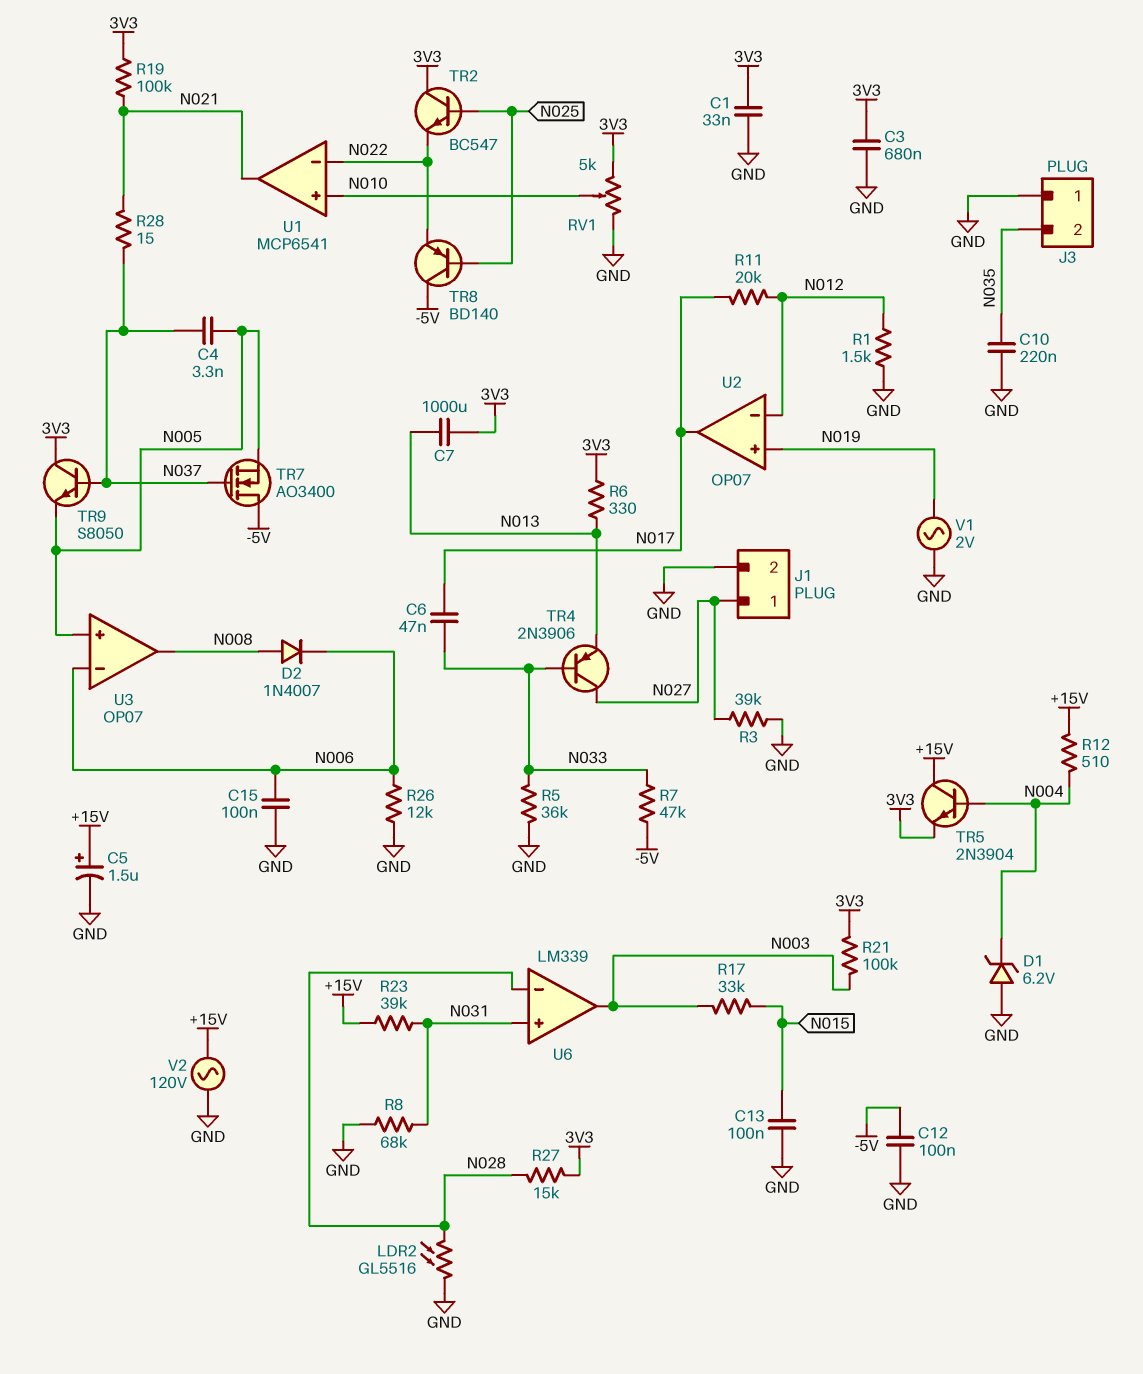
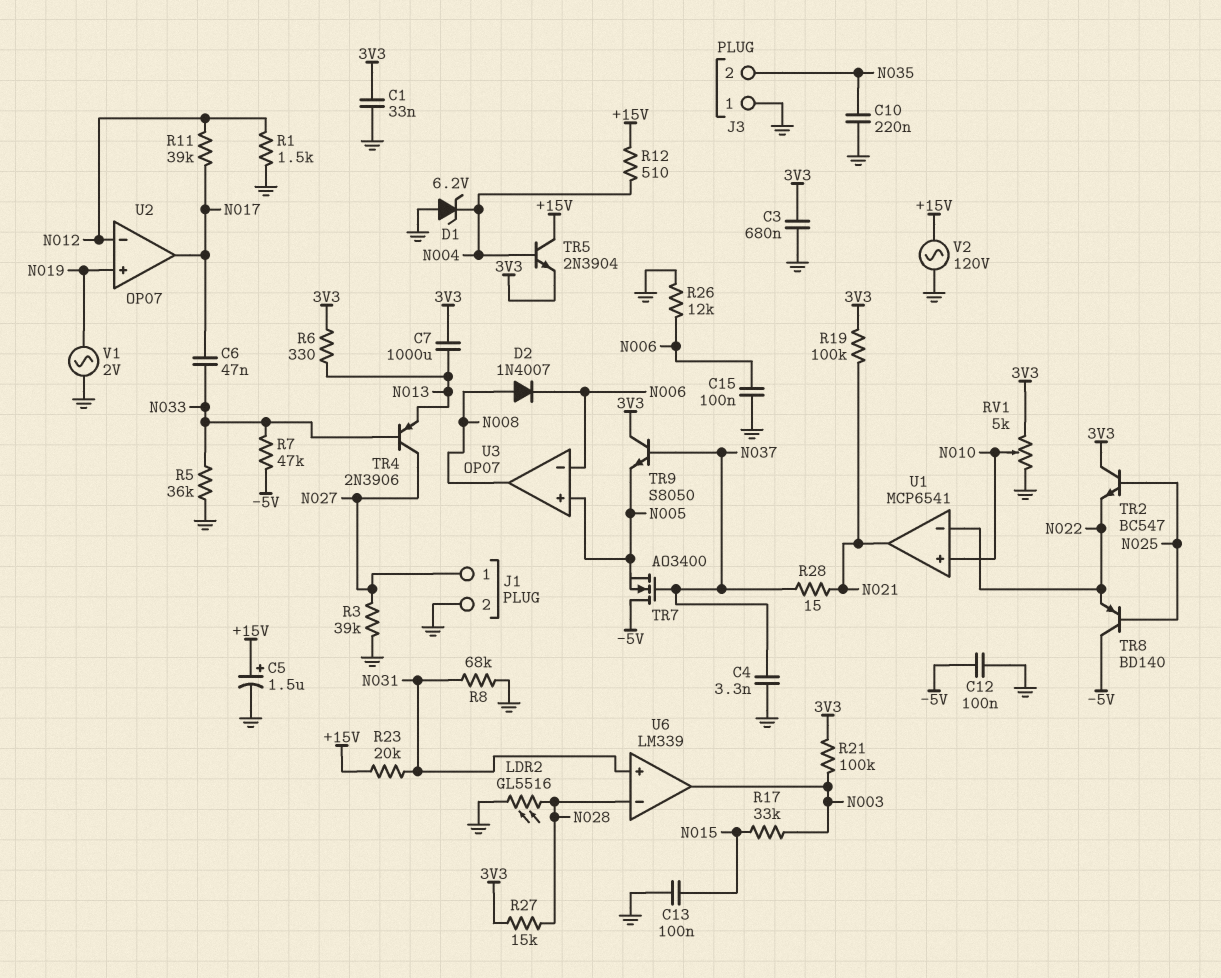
C4: 3.3nF (N005, N037) -> 3.3nF (GND, N037)
R11: 20k (N012, N017) -> 39k (N012, N017)
R23: 39k (+15V, N031) -> 20k (+15V, N031)

